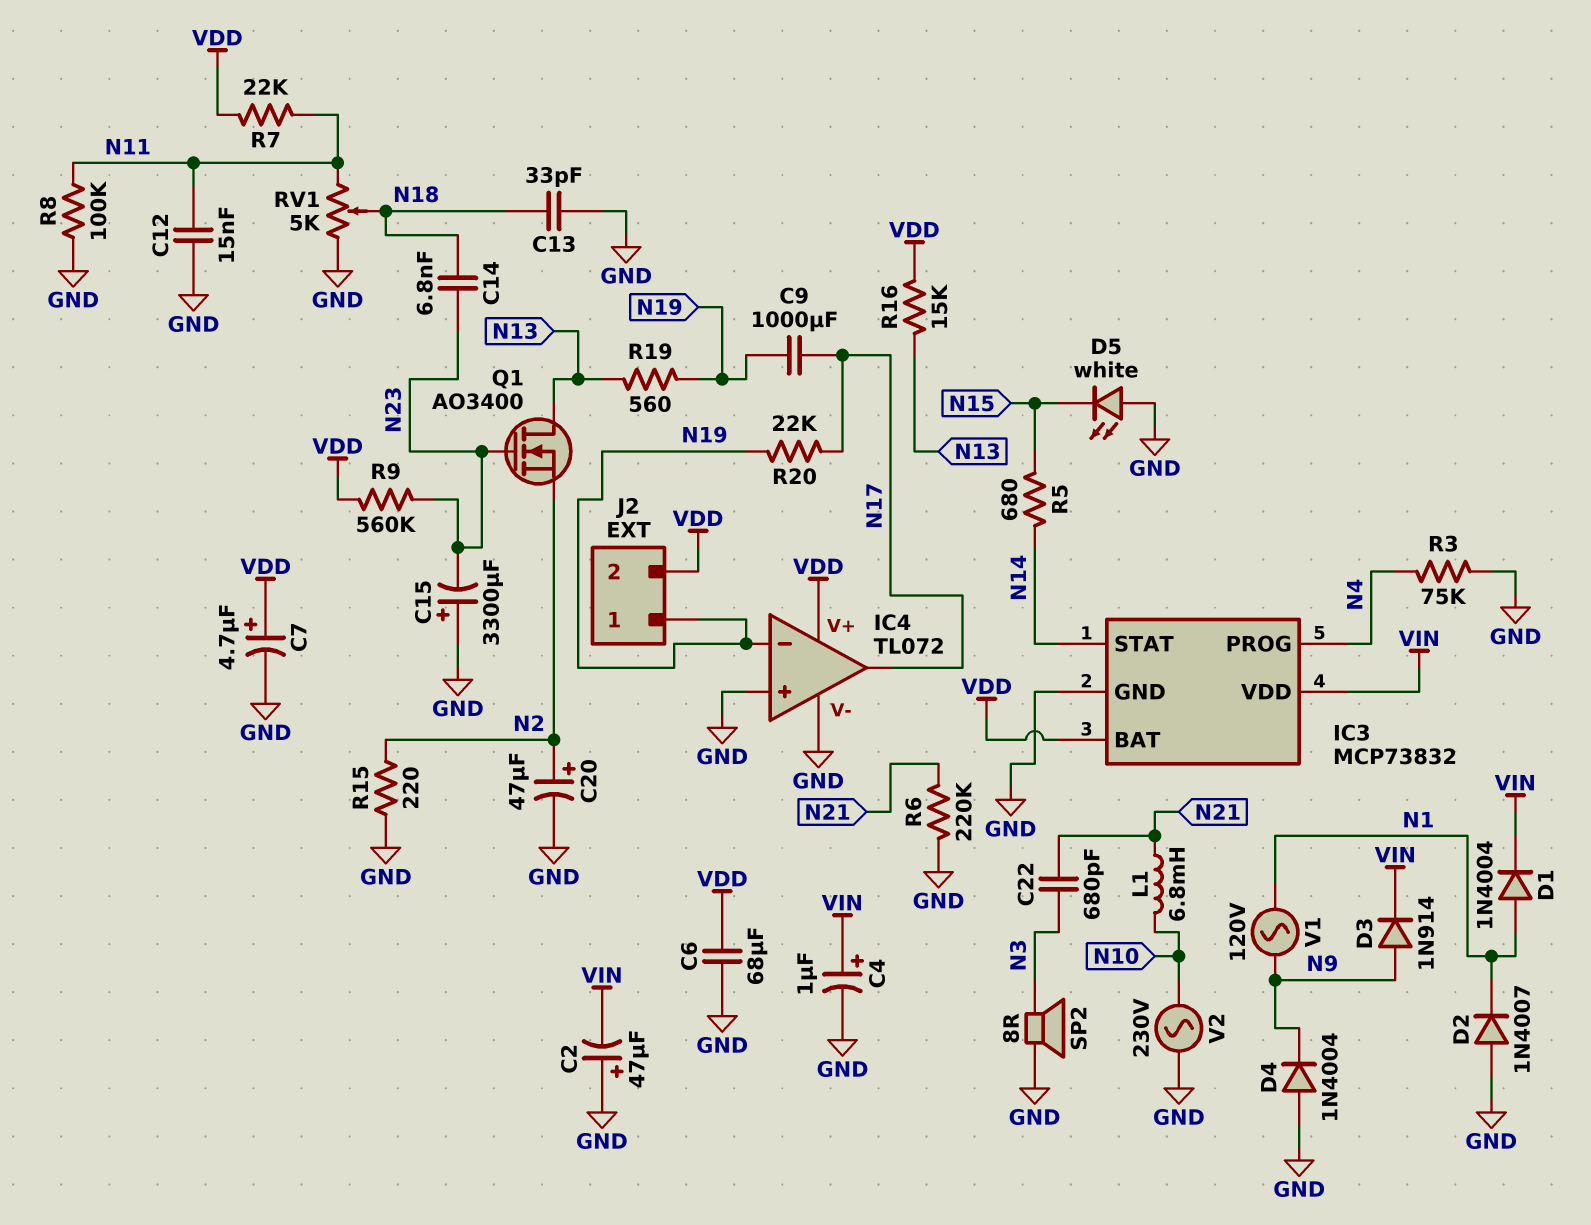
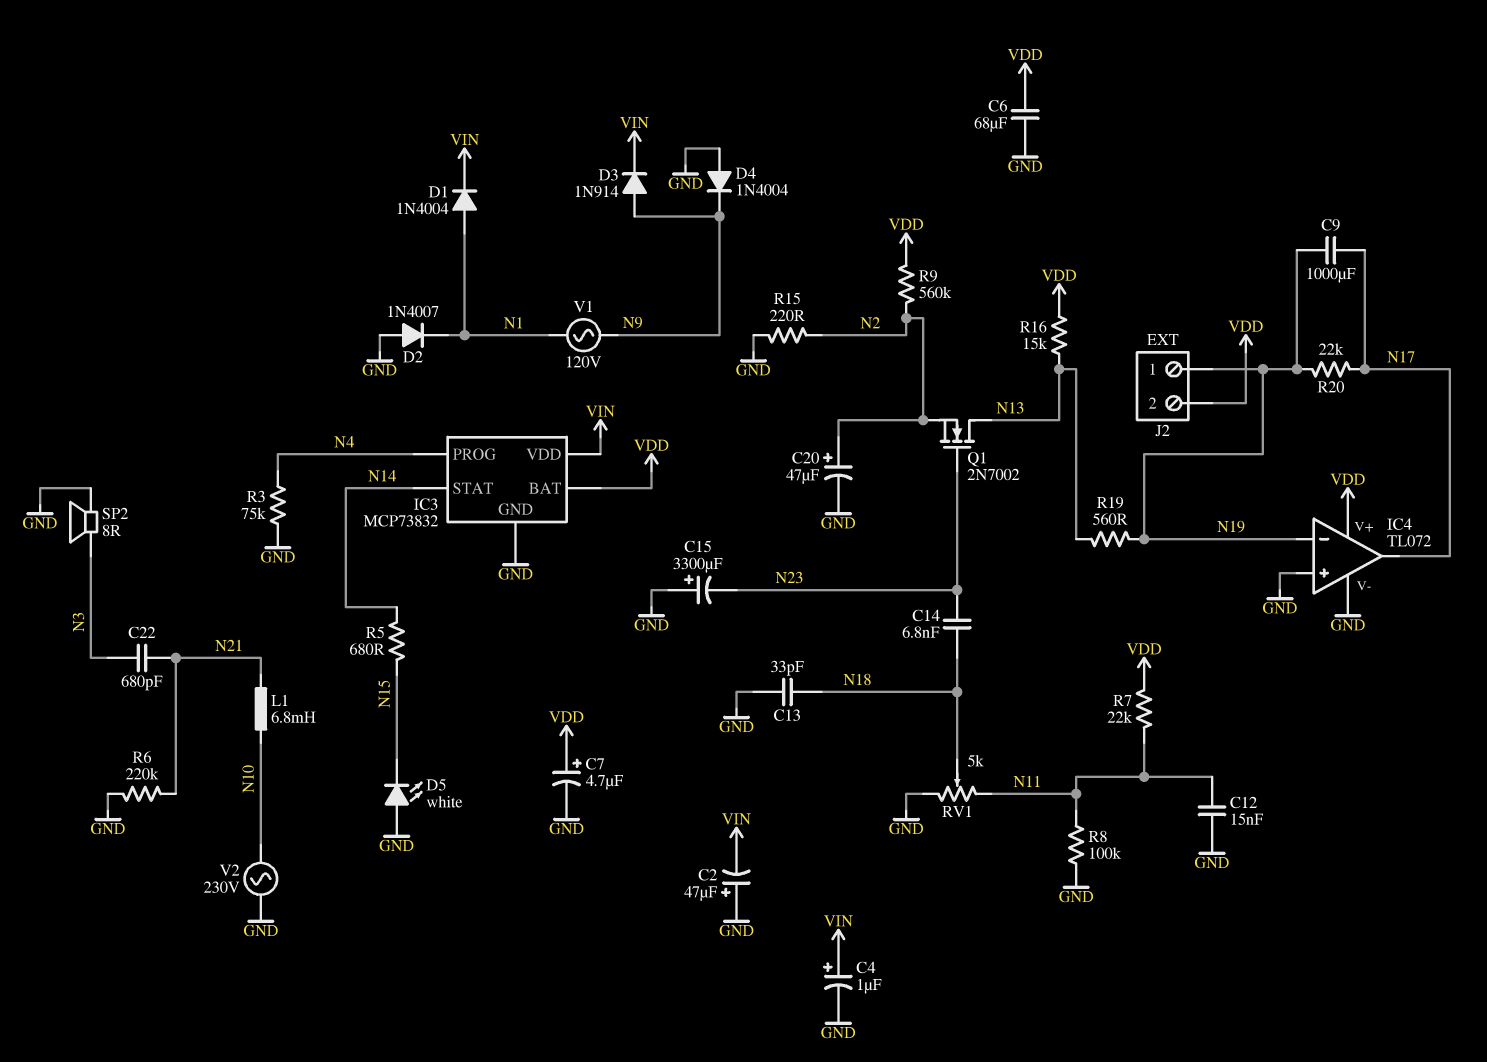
Q1: NMOS AO3400 (G N23, D N13, S N2) -> NMOS 2N7002 (G N23, D N13, S N2)
R9: 560k (N23, VDD) -> 560k (N2, VDD)

